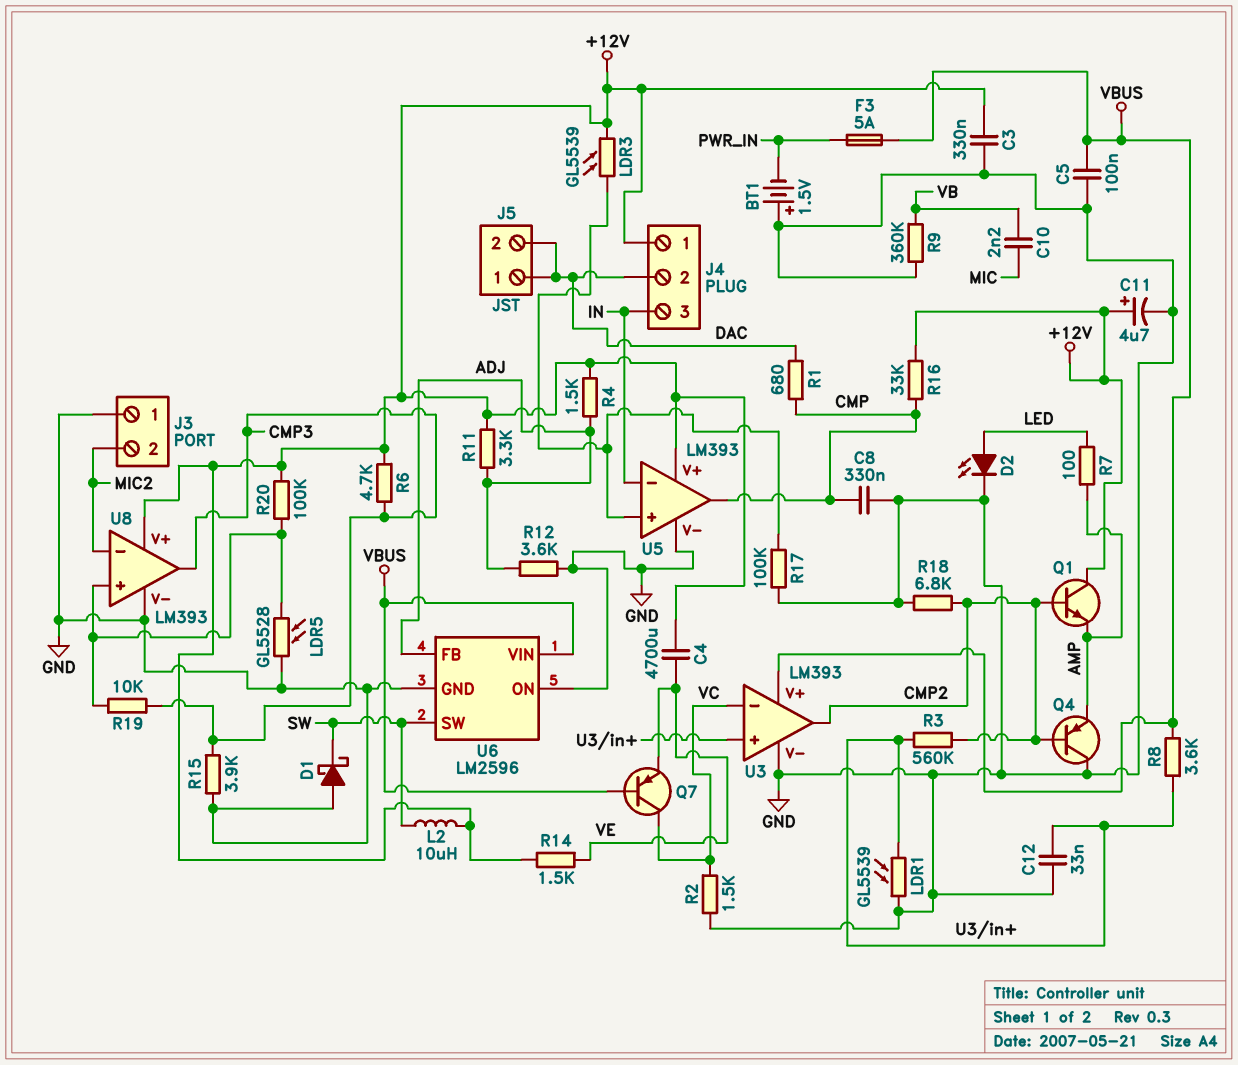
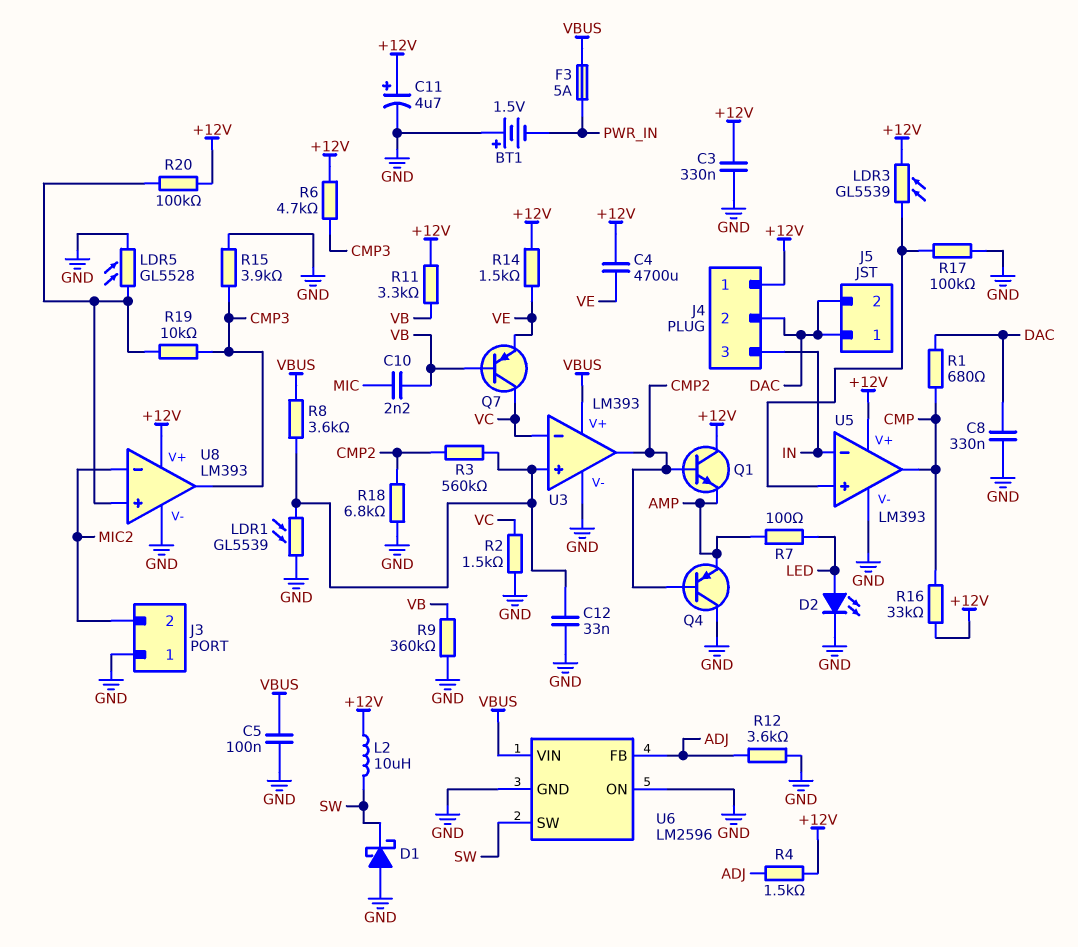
C8: 330nF (CMP, GND) -> 330nF (DAC, GND)
Q7: PNP (B VBUS, C VC, E VE) -> PNP (B VB, C VC, E VE)
R11: 3.3k (+12V, ADJ) -> 3.3k (+12V, VB)

